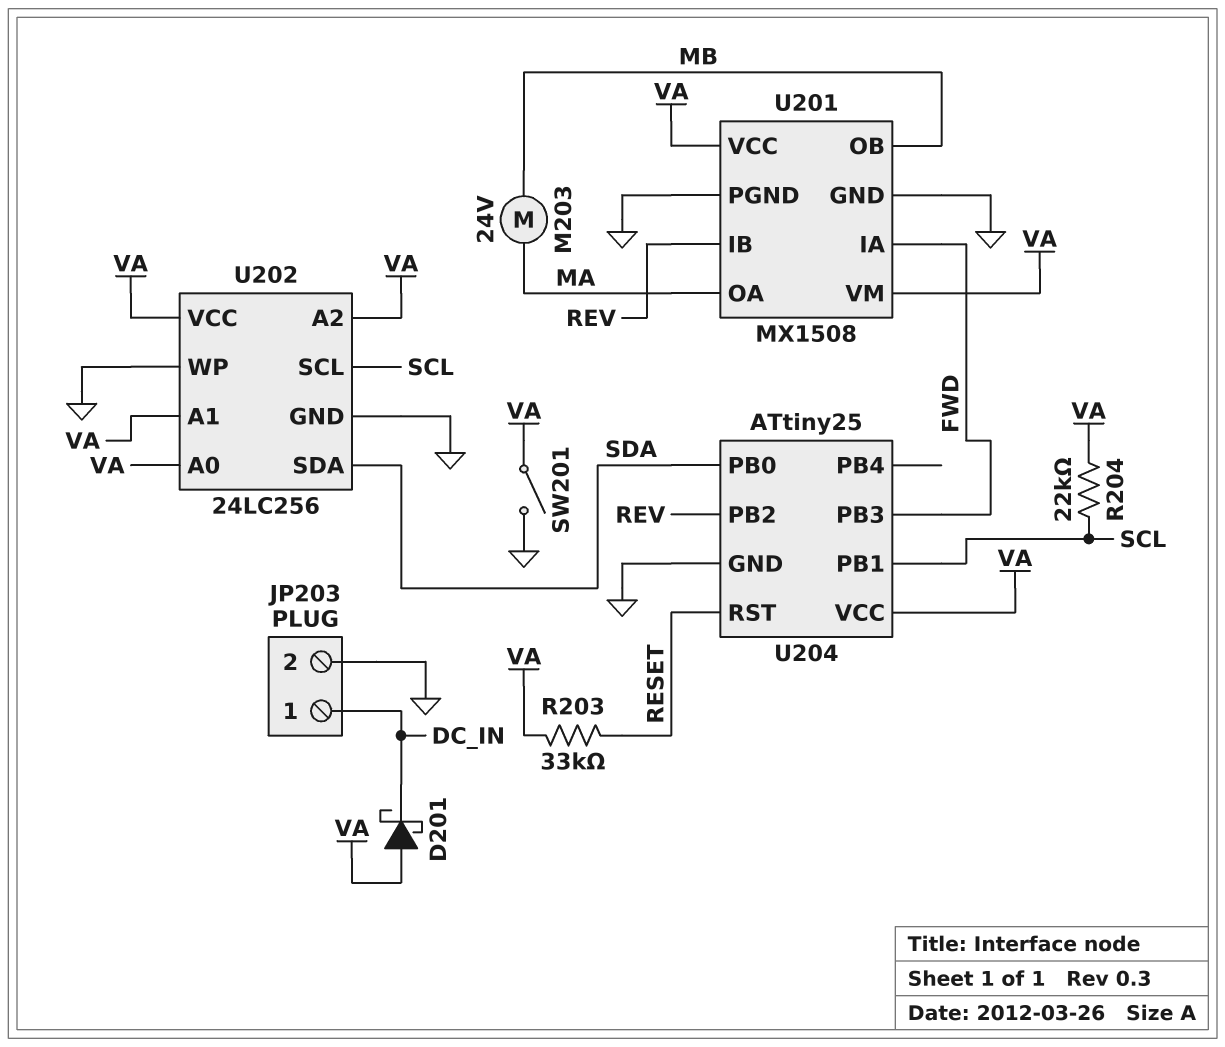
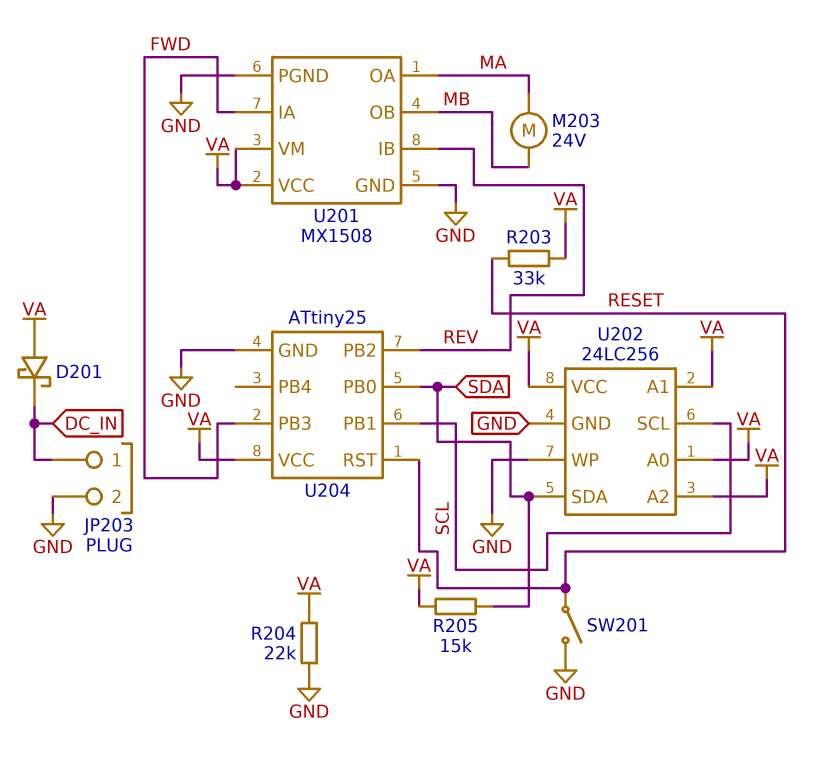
R204: 22k (SCL, VA) -> 22k (GND, VA)
R205: none -> 15k (SDA, VA)
SW201: switch (GND, VA) -> switch (GND, RESET)

